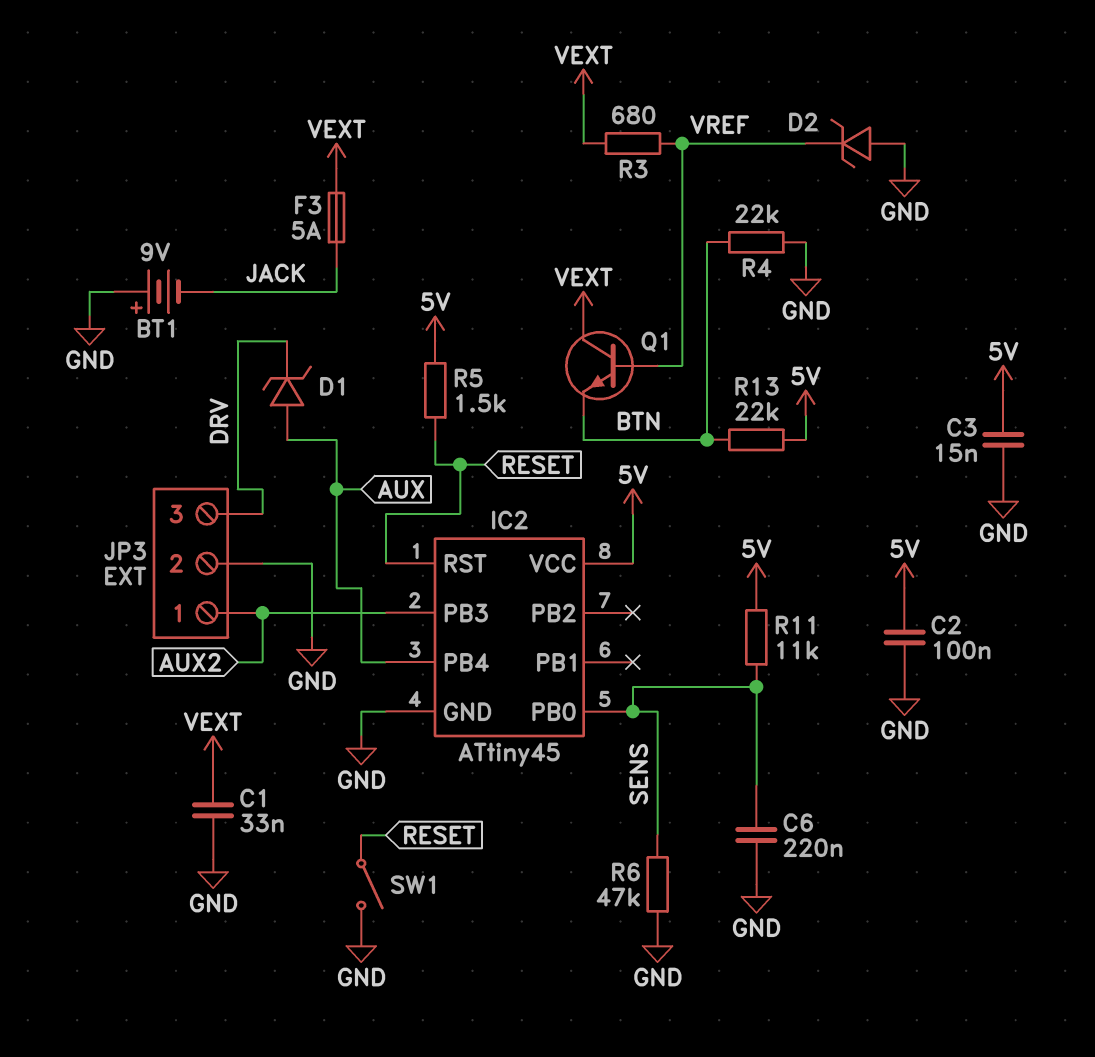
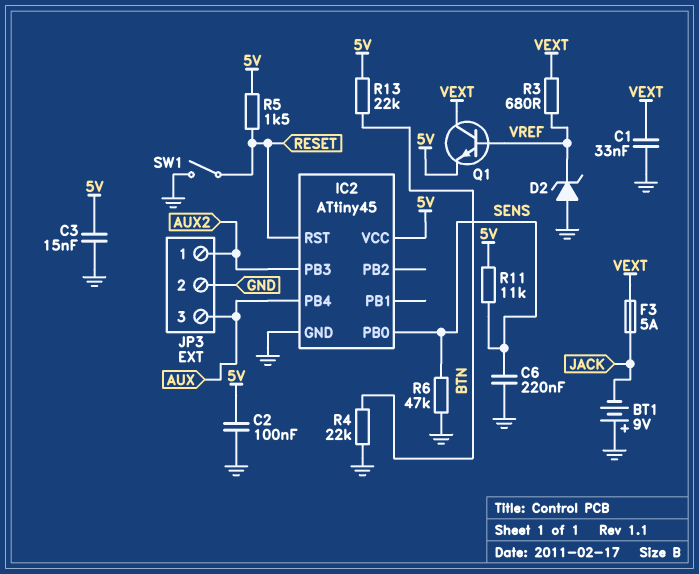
D1: zener (A AUX, K DRV) -> none
JP3 pin 3: DRV -> AUX
Q1: NPN (B VREF, C VEXT, E BTN) -> NPN (B VREF, C VEXT, E 5V)

